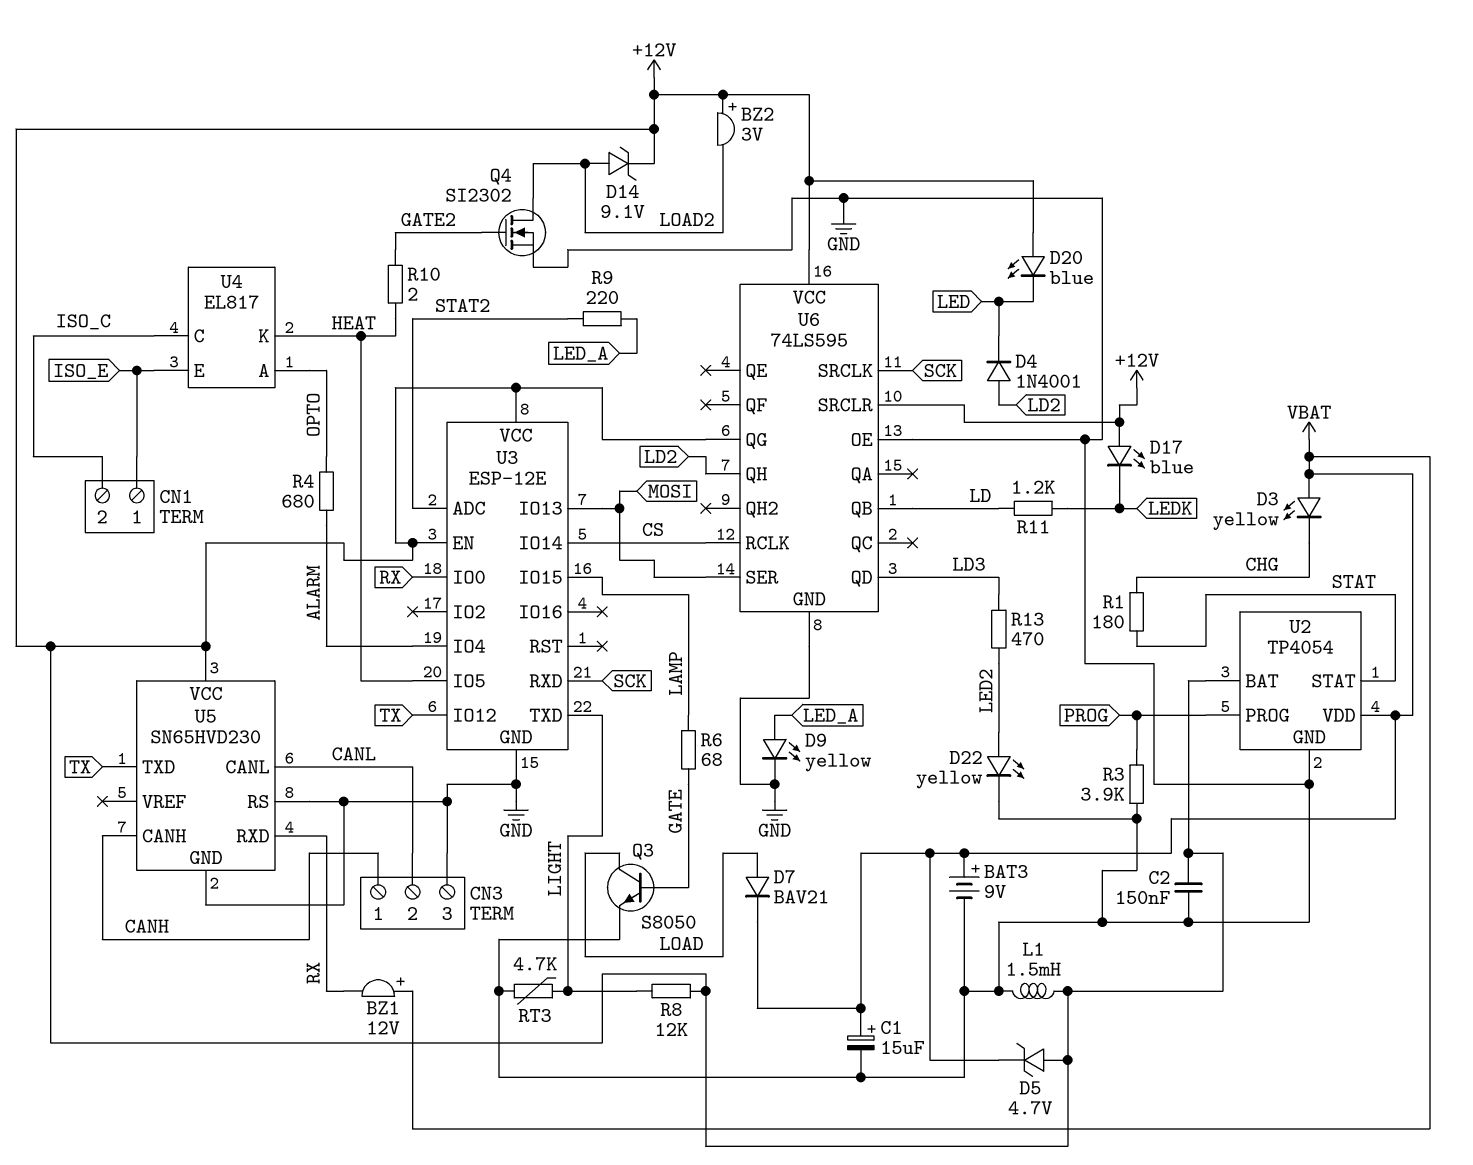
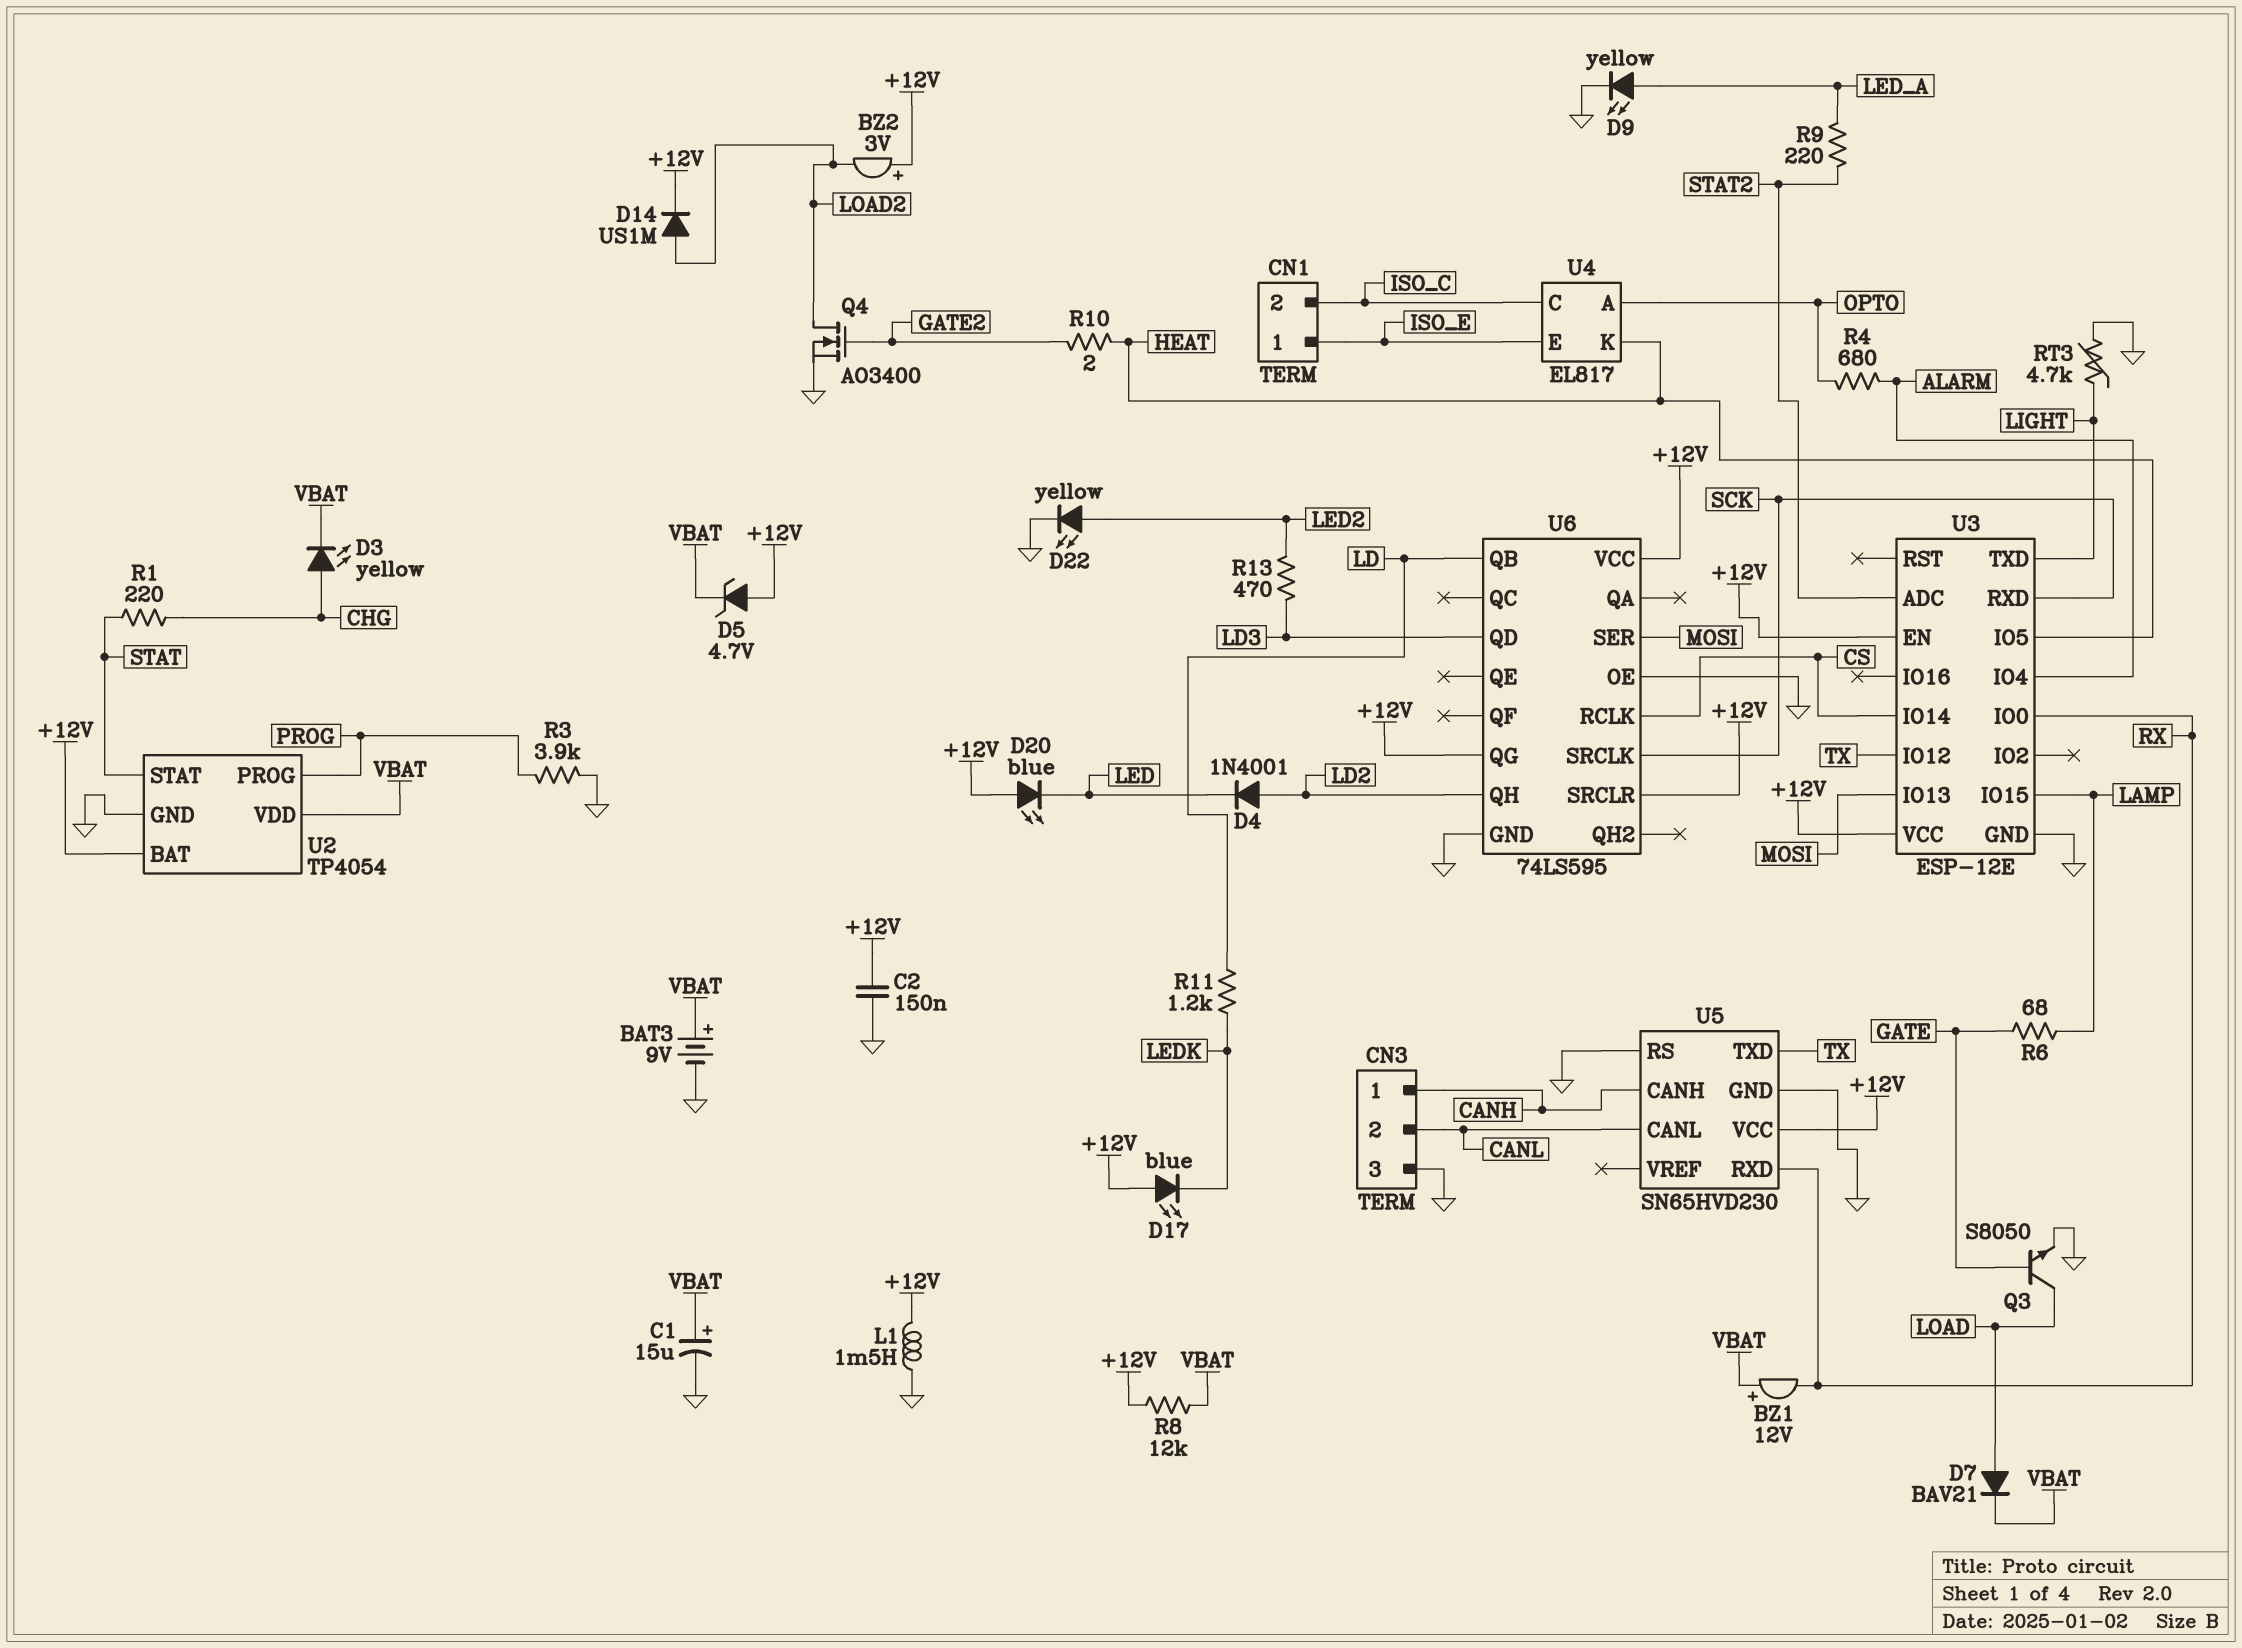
D3: LED yellow (A VBAT, K CHG) -> LED yellow (A CHG, K VBAT)
D14: zener 9.1V (A LOAD2, K +12V) -> diode US1M (A LOAD2, K +12V)
Q4: NMOS SI2302 (G GATE2, D LOAD2, S GND) -> NMOS AO3400 (G GATE2, D LOAD2, S GND)
R1: 180 (CHG, STAT) -> 220 (CHG, STAT)
R8: 12k (+12V, LIGHT) -> 12k (+12V, VBAT)

